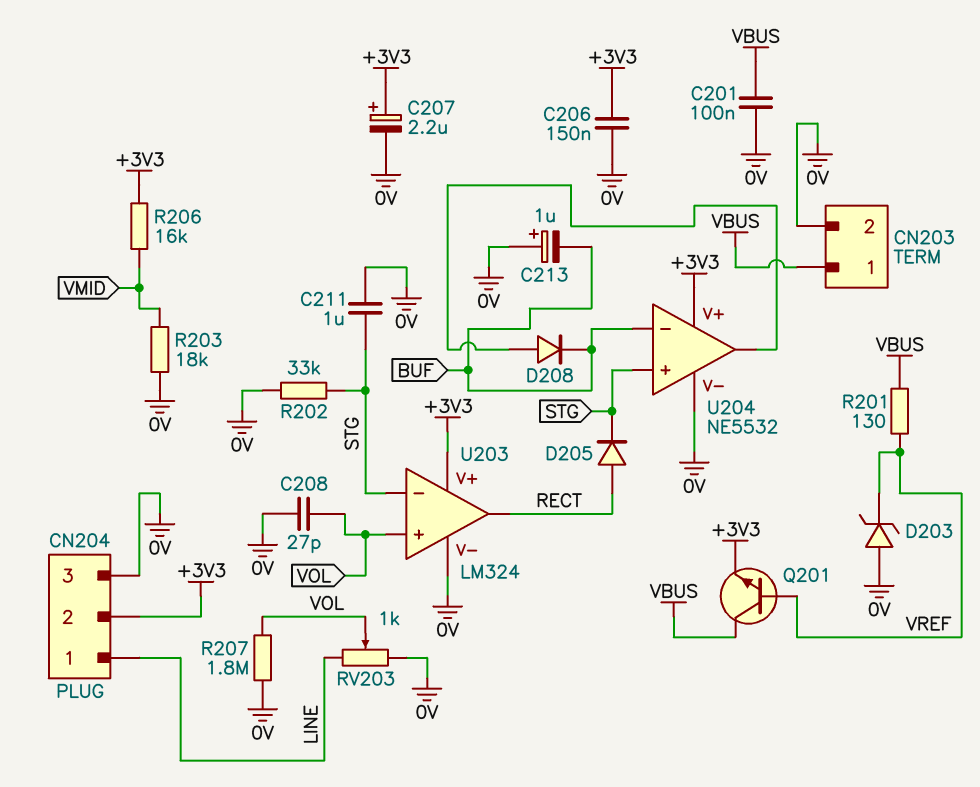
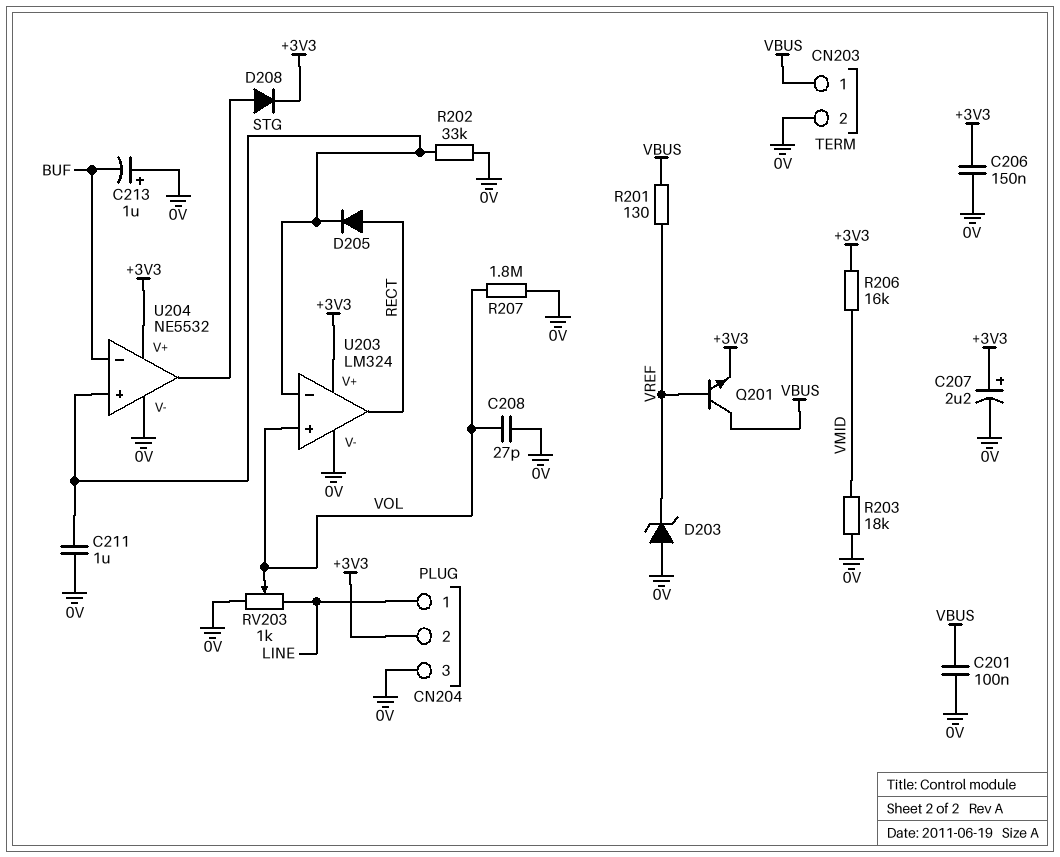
D208: diode (A U204/out, K BUF) -> diode (A U204/out, K +3V3)

